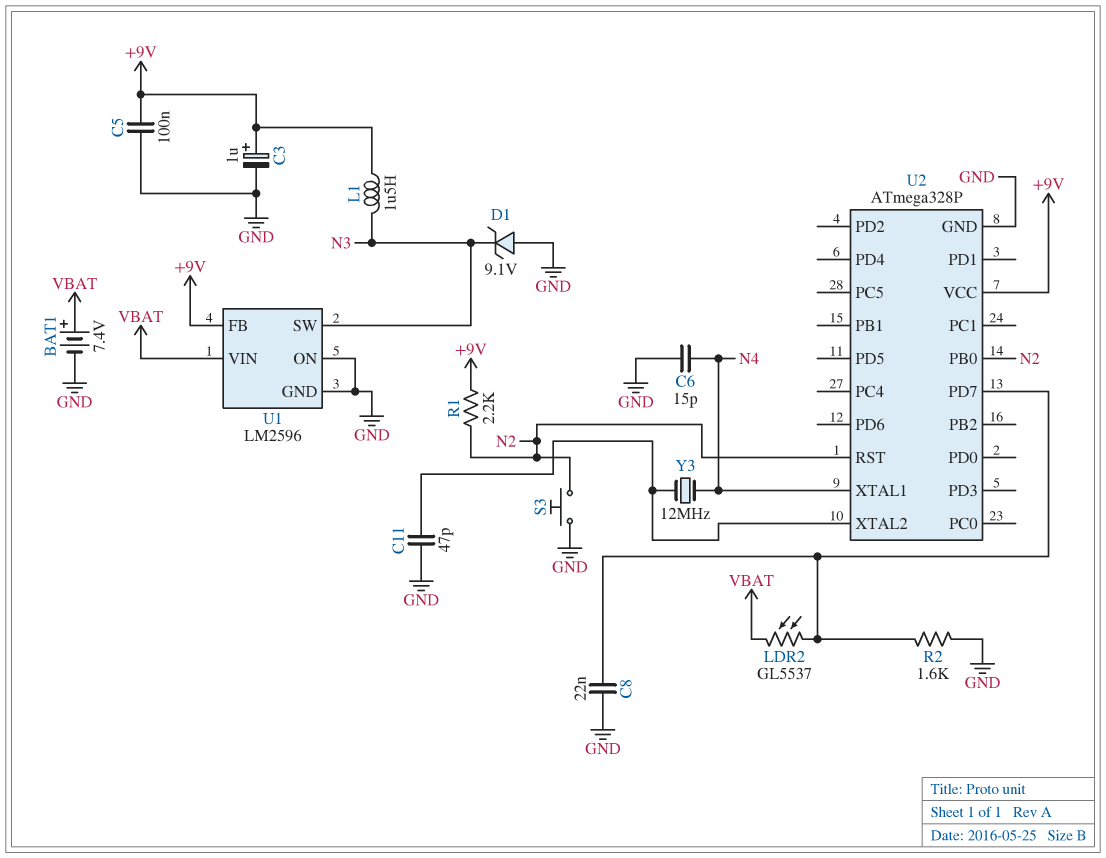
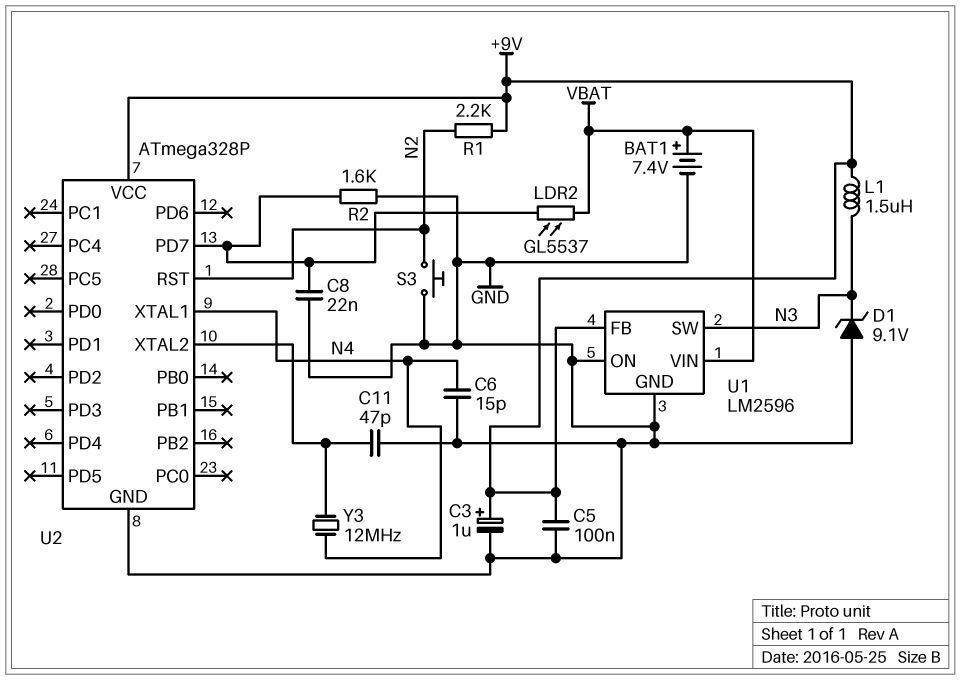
U2 pin PB0: N2 -> none

